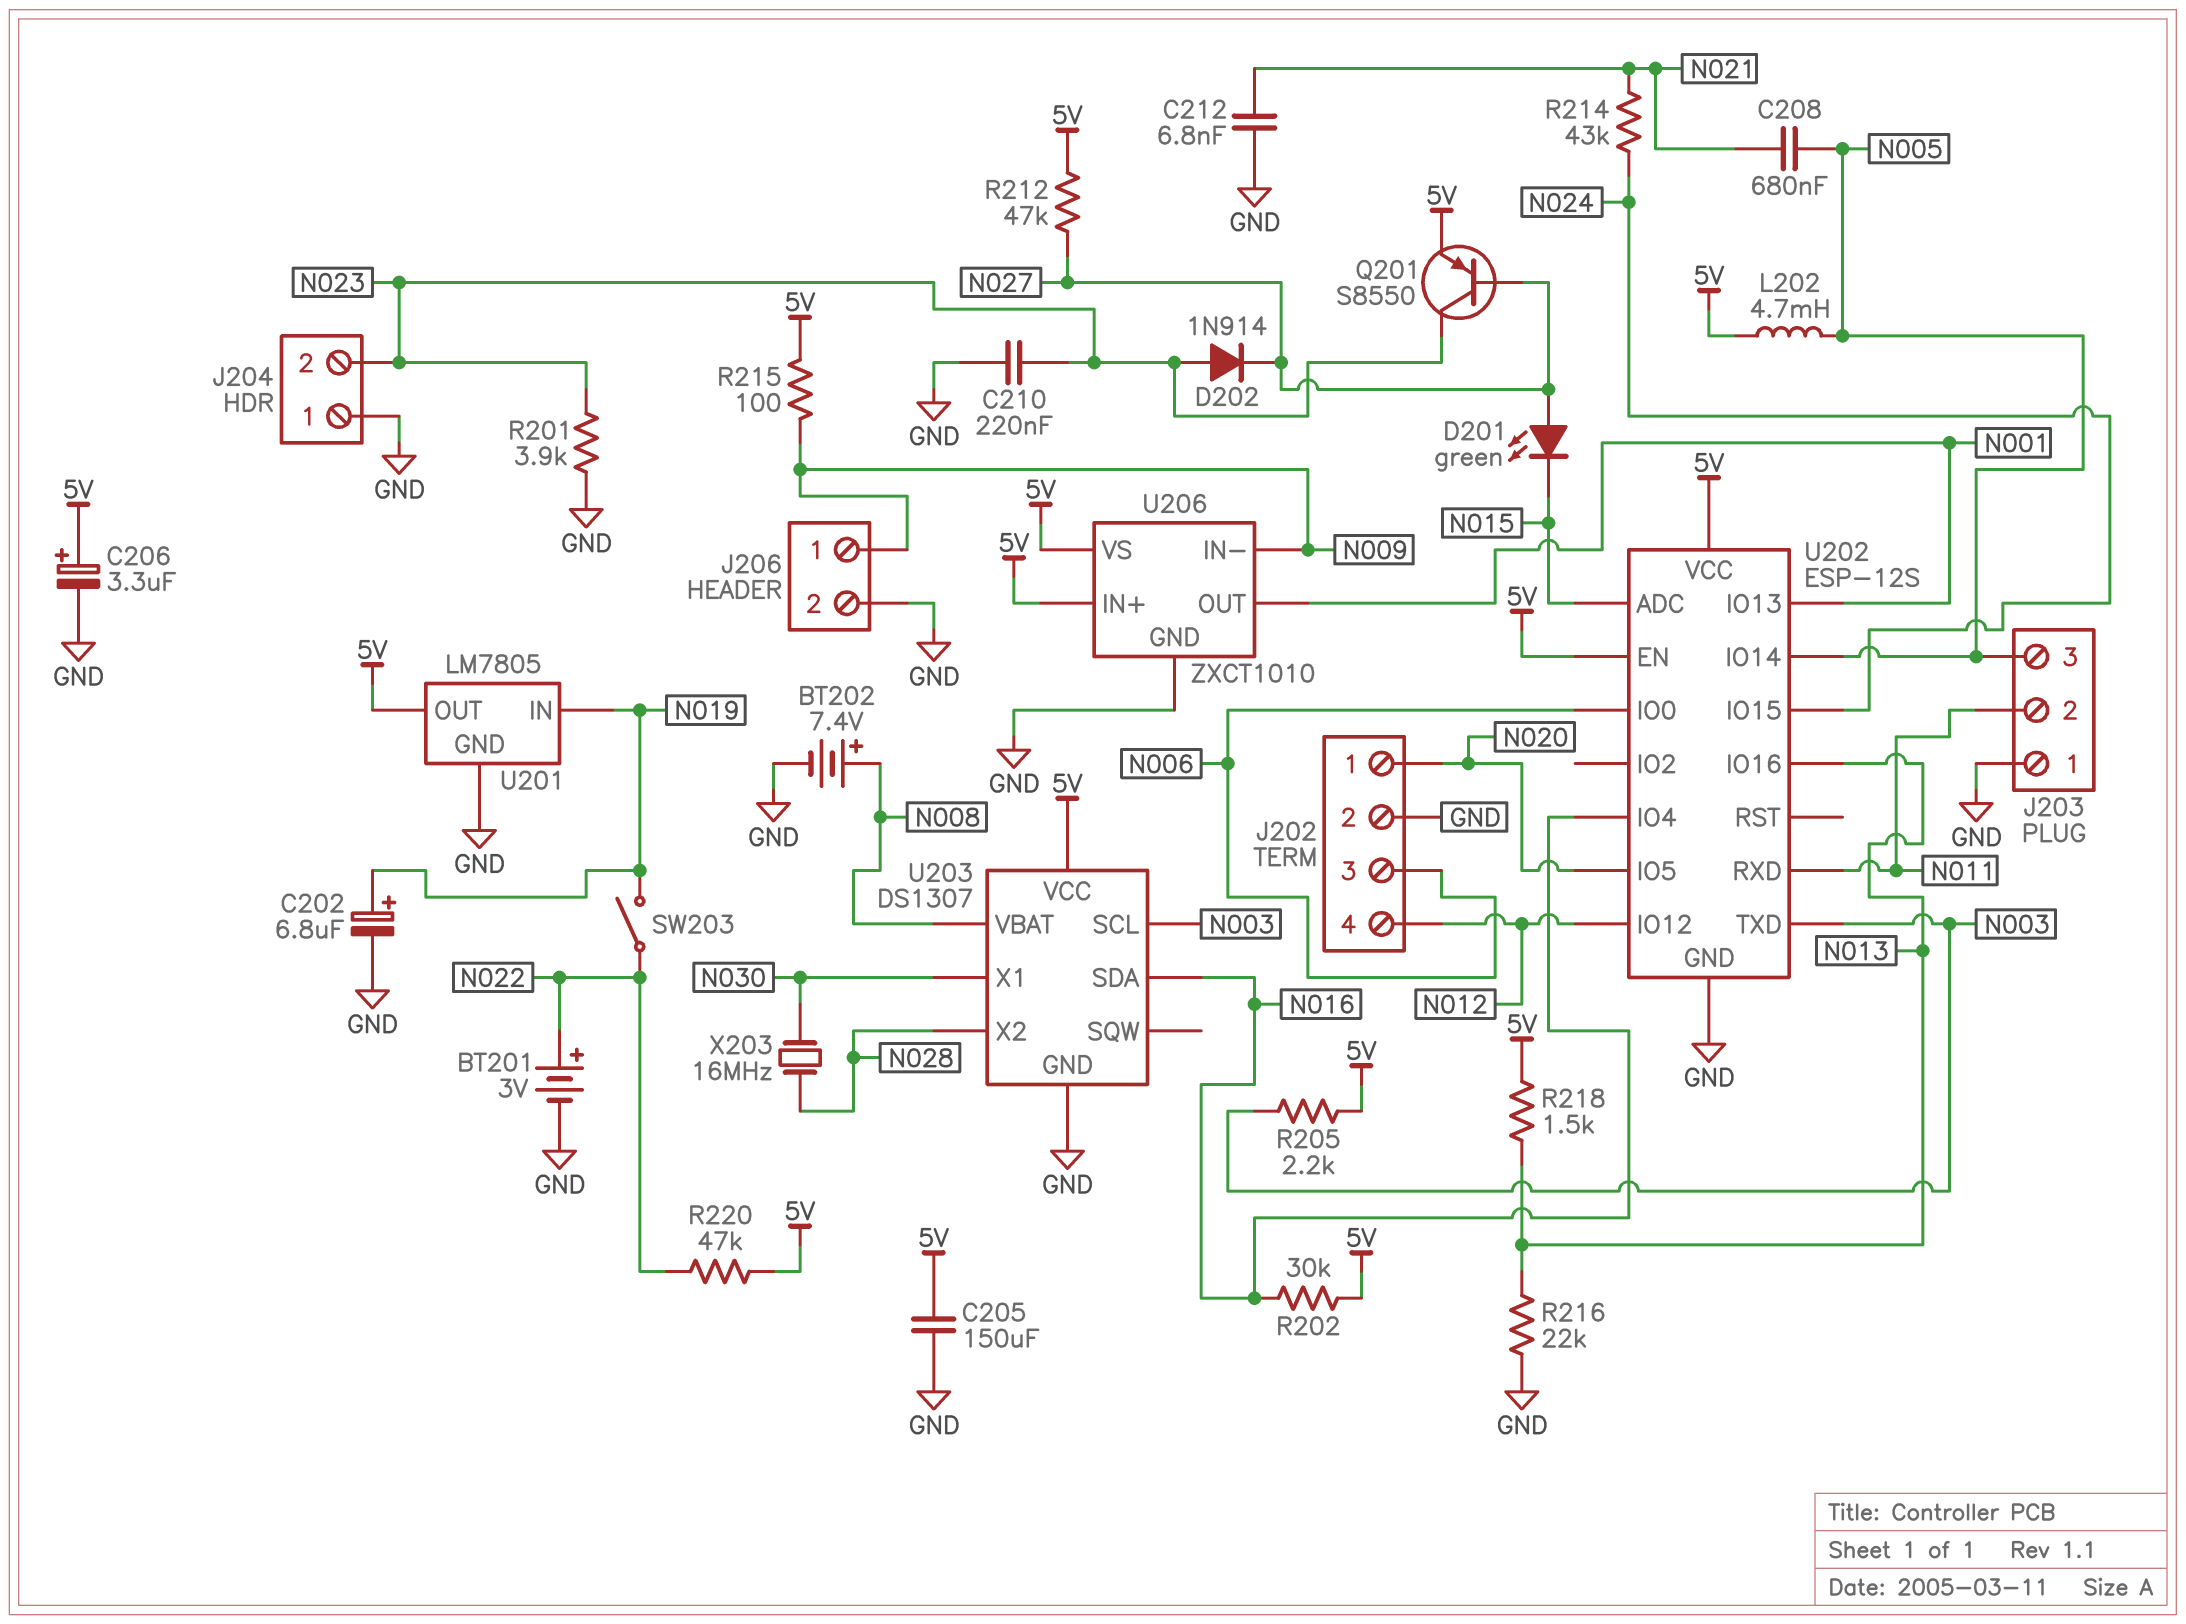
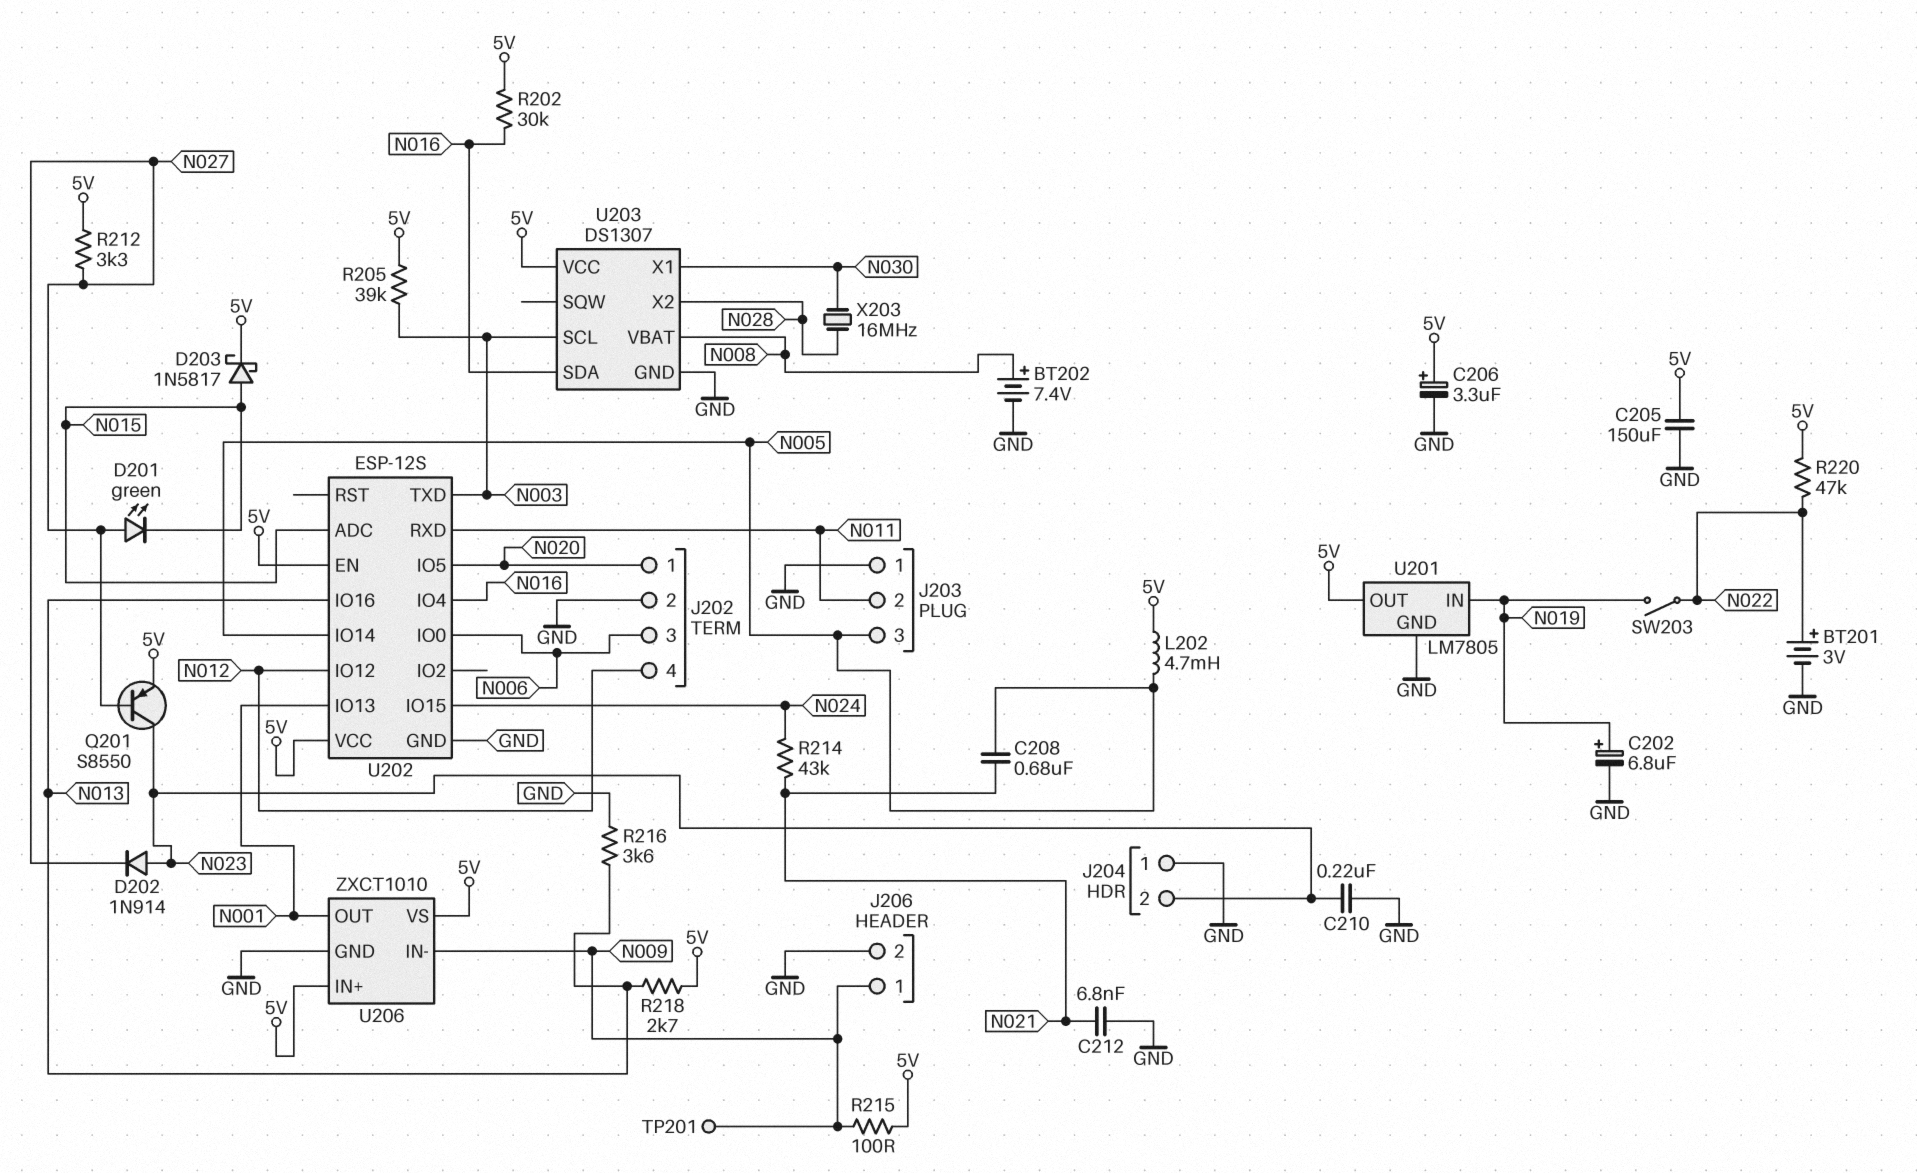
D203: none -> schottky 1N5817 (A N015, K 5V)
R201: 3.9k (GND, N023) -> none
R205: 2.2k (5V, N003) -> 39k (5V, N003)
R212: 47k (5V, N027) -> 3.3k (5V, N027)
R216: 22k (GND, N013) -> 3.6k (GND, N013)
R218: 1.5k (5V, N013) -> 2.7k (5V, N013)
TP201: none -> test point (N009)

